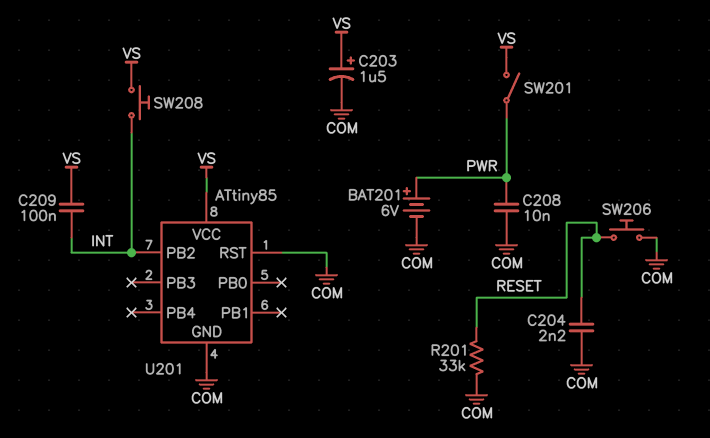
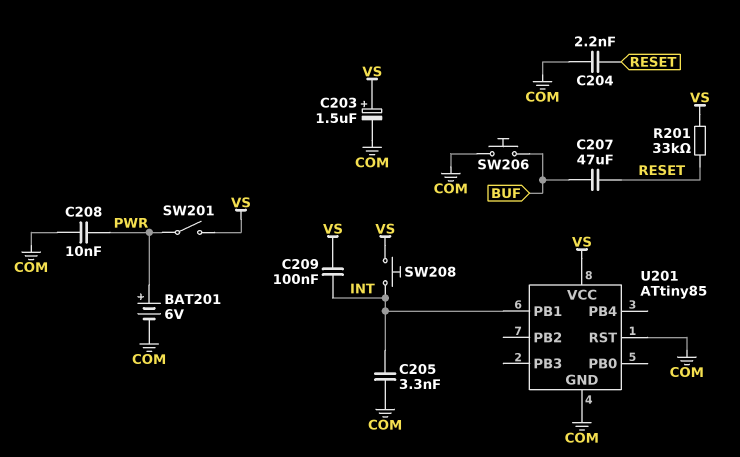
C205: none -> 3.3nF (COM, INT)
C207: none -> 47uF (BUF, RESET)
R201: 33k (COM, RESET) -> 33k (RESET, VS)
SW206: button (COM, RESET) -> button (BUF, COM)
U201 pin PB1: none -> INT
U201 pin PB2: INT -> none

